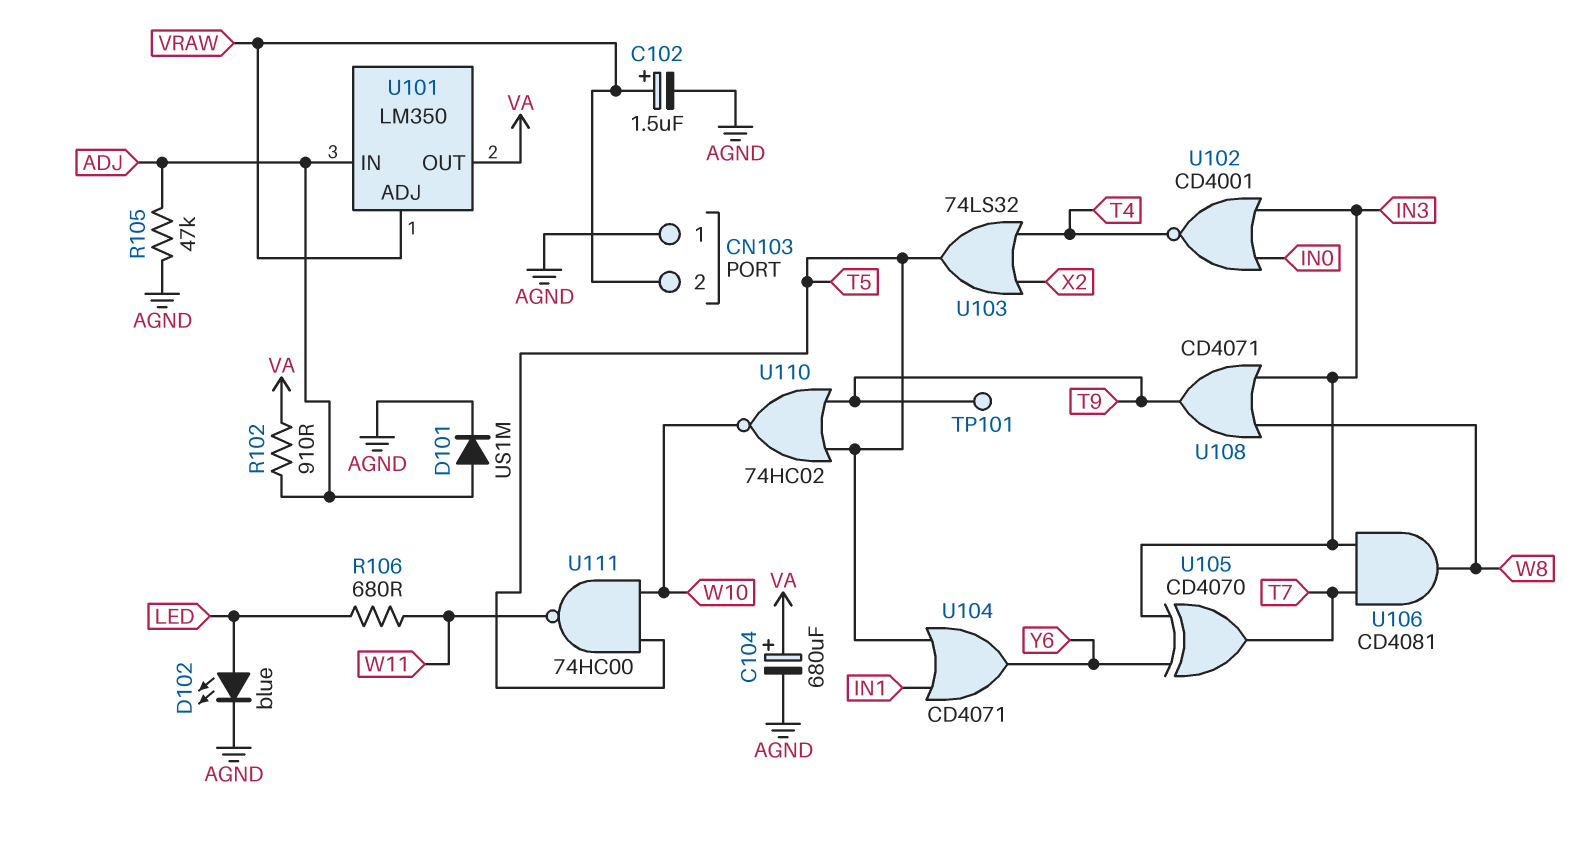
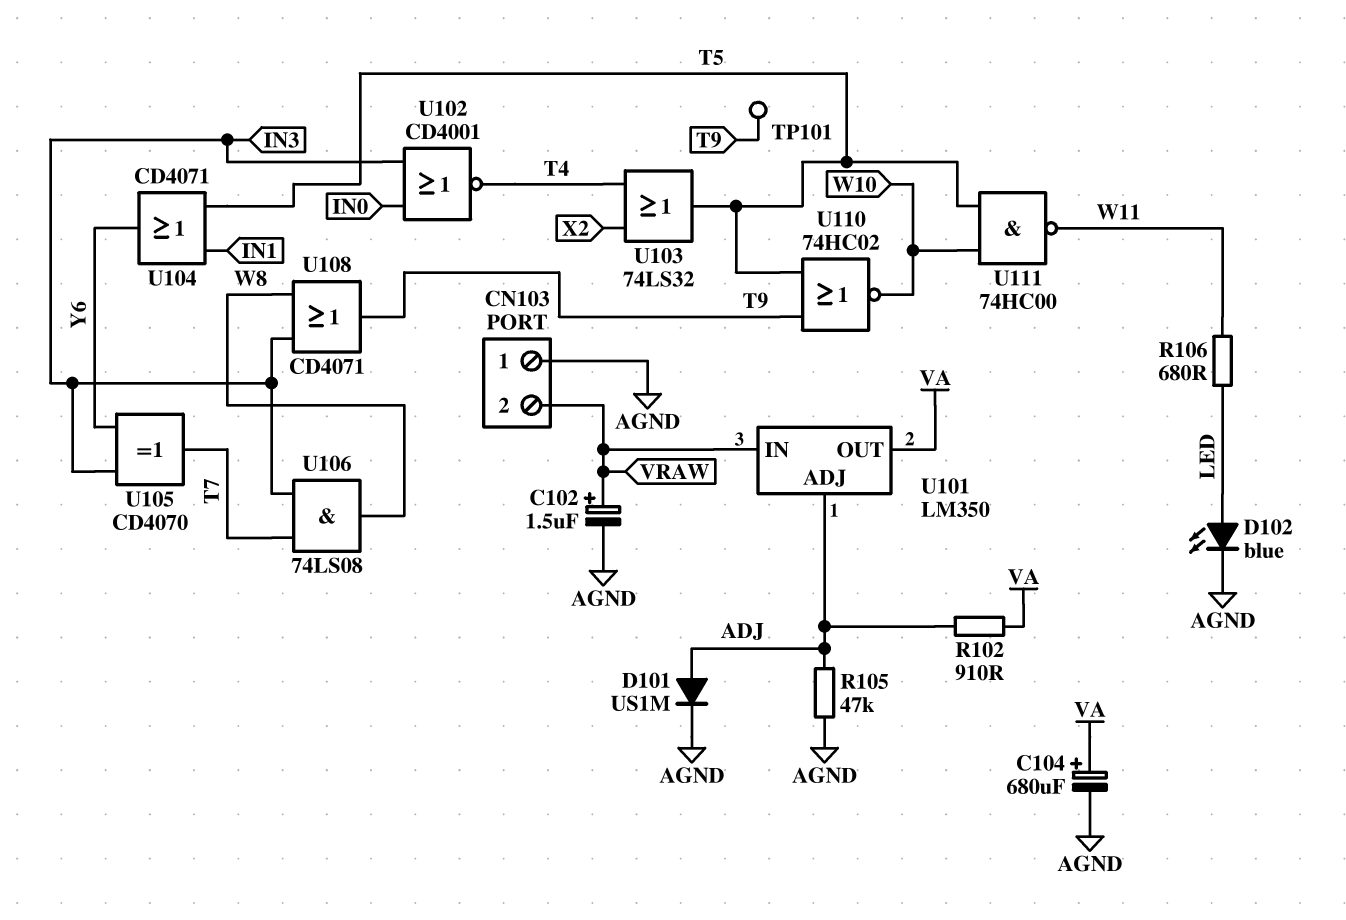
U101 pin ADJ: VRAW -> ADJ
U101 pin IN: ADJ -> VRAW
U106: AND CD4081 (in IN3, in T7, out W8) -> AND 74LS08 (in IN3, in T7, out W8)

